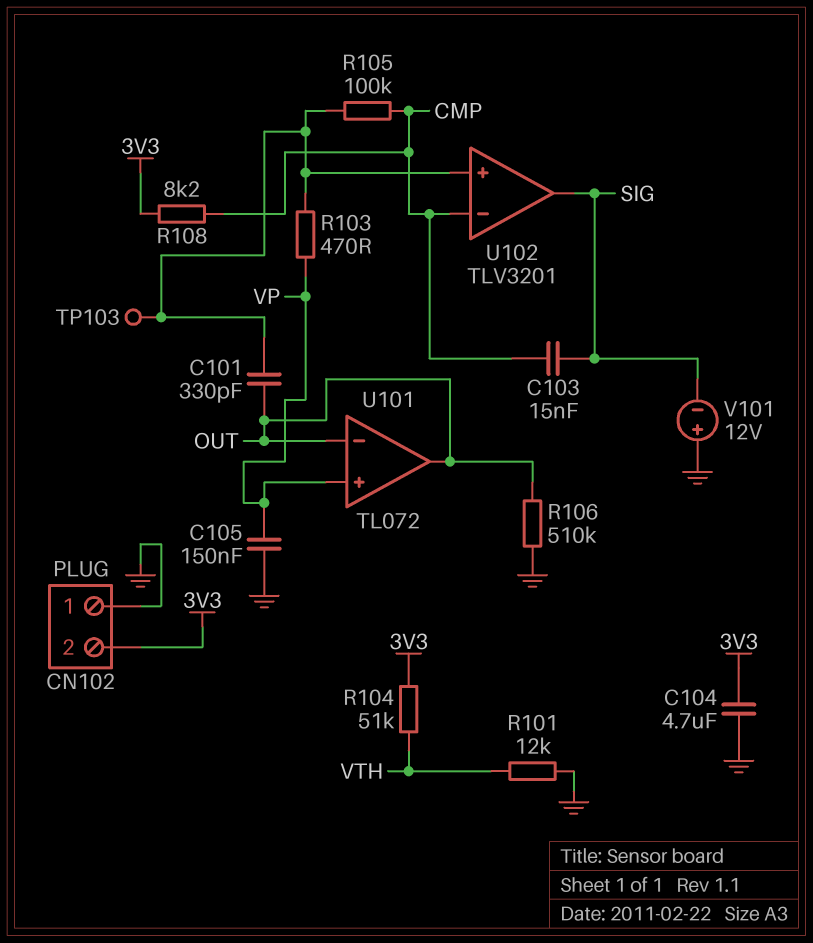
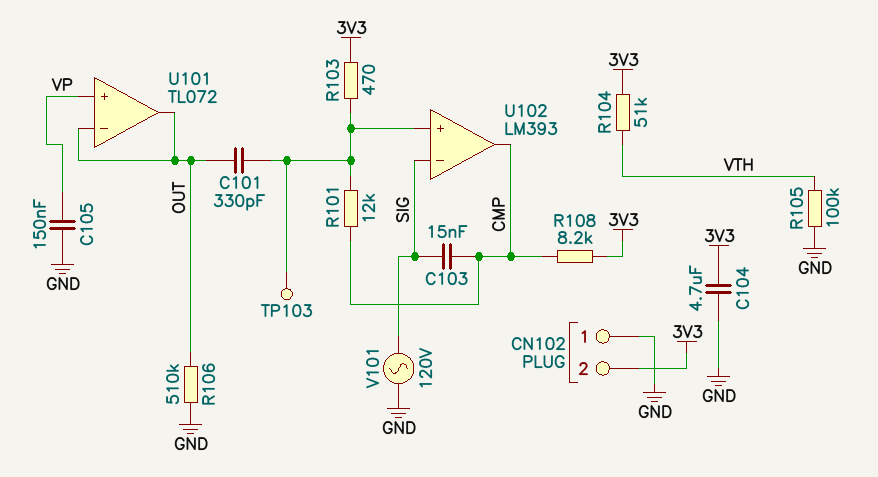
R101: 12k (GND, VTH) -> 12k (CMP, U102/in+)
R103: 470 (U102/in+, VP) -> 470 (3V3, U102/in+)
R105: 100k (CMP, U102/in+) -> 100k (GND, VTH)
U102: TLV3201 -> LM393
U102 pin in-: CMP -> SIG
U102 pin out: SIG -> CMP
V101: 12V (plus GND, minus SIG) -> AC 120V (GND, SIG)

